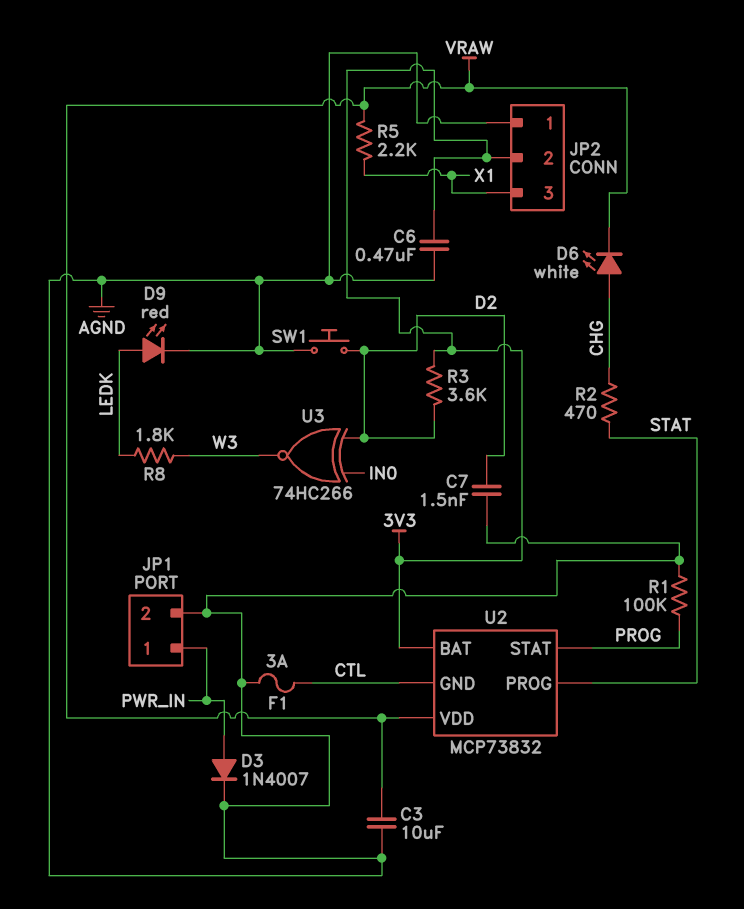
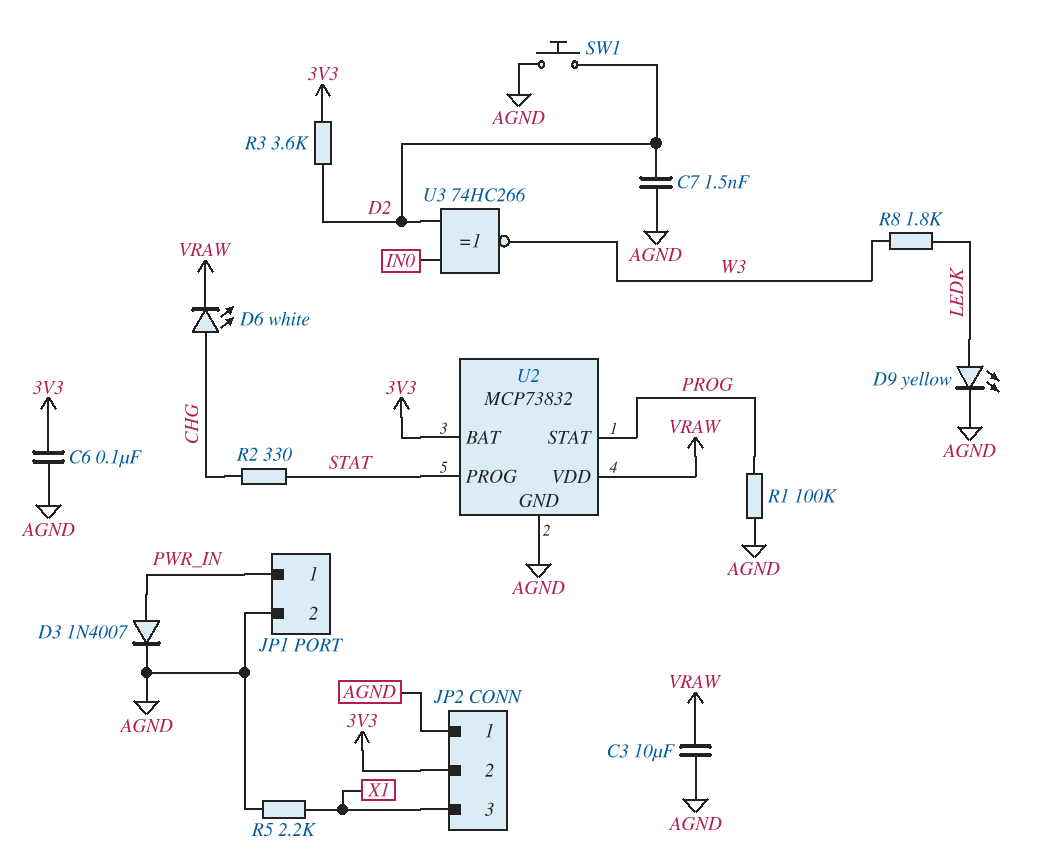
C6: 470nF (3V3, AGND) -> 100nF (3V3, AGND)
D9: LED red (A LEDK, K AGND) -> LED yellow (A LEDK, K AGND)
F1: 3A (AGND, CTL) -> none
R2: 470 (CHG, STAT) -> 330 (CHG, STAT)
R5: 2.2k (VRAW, X1) -> 2.2k (AGND, X1)
U2 pin GND: CTL -> AGND

